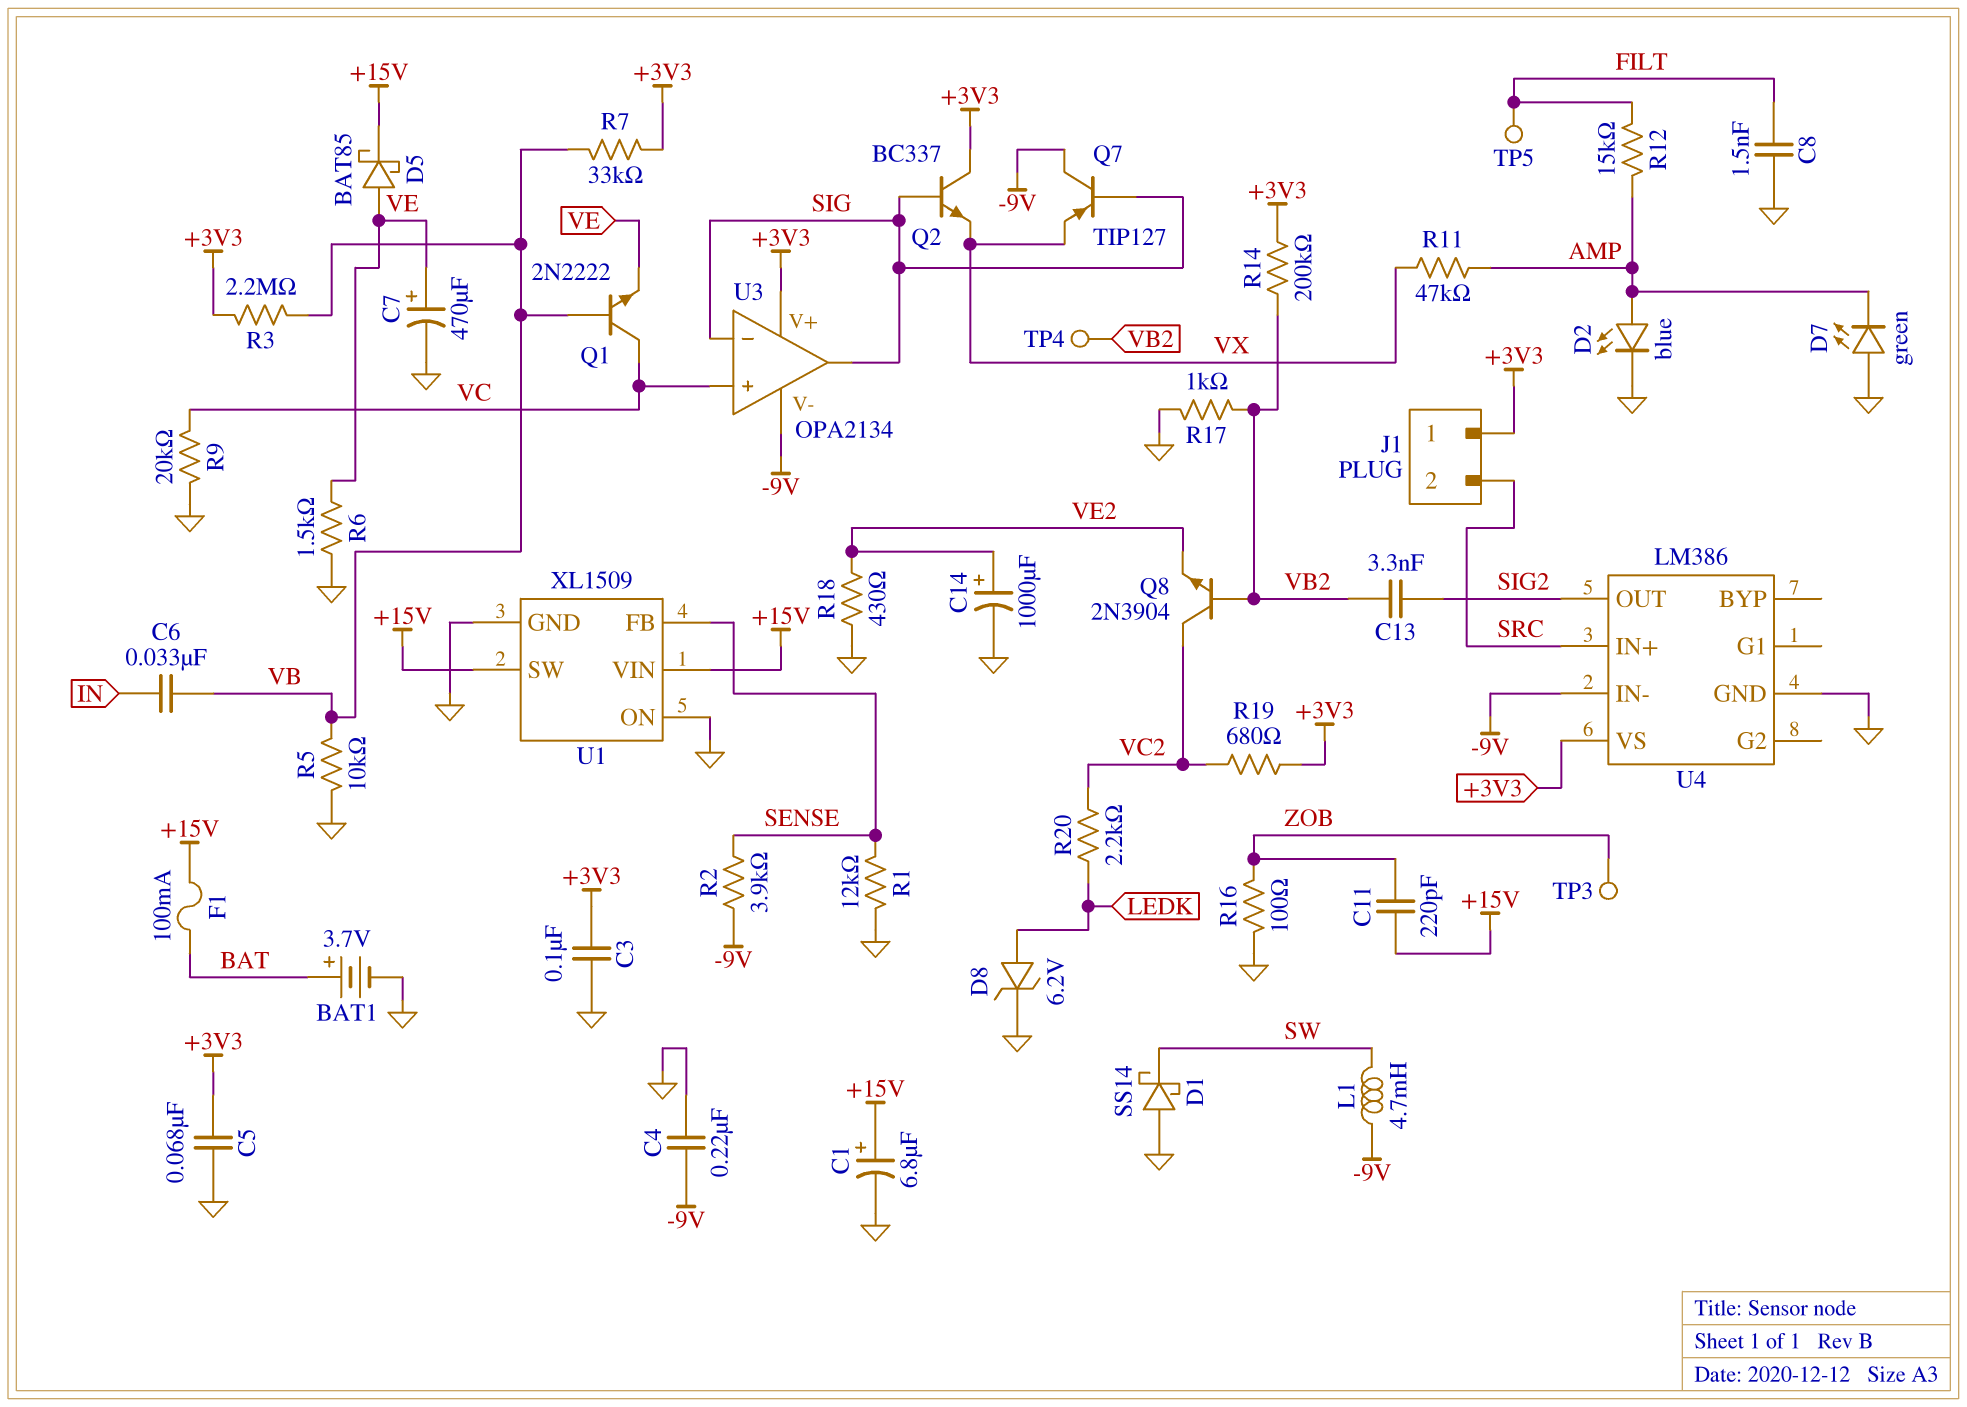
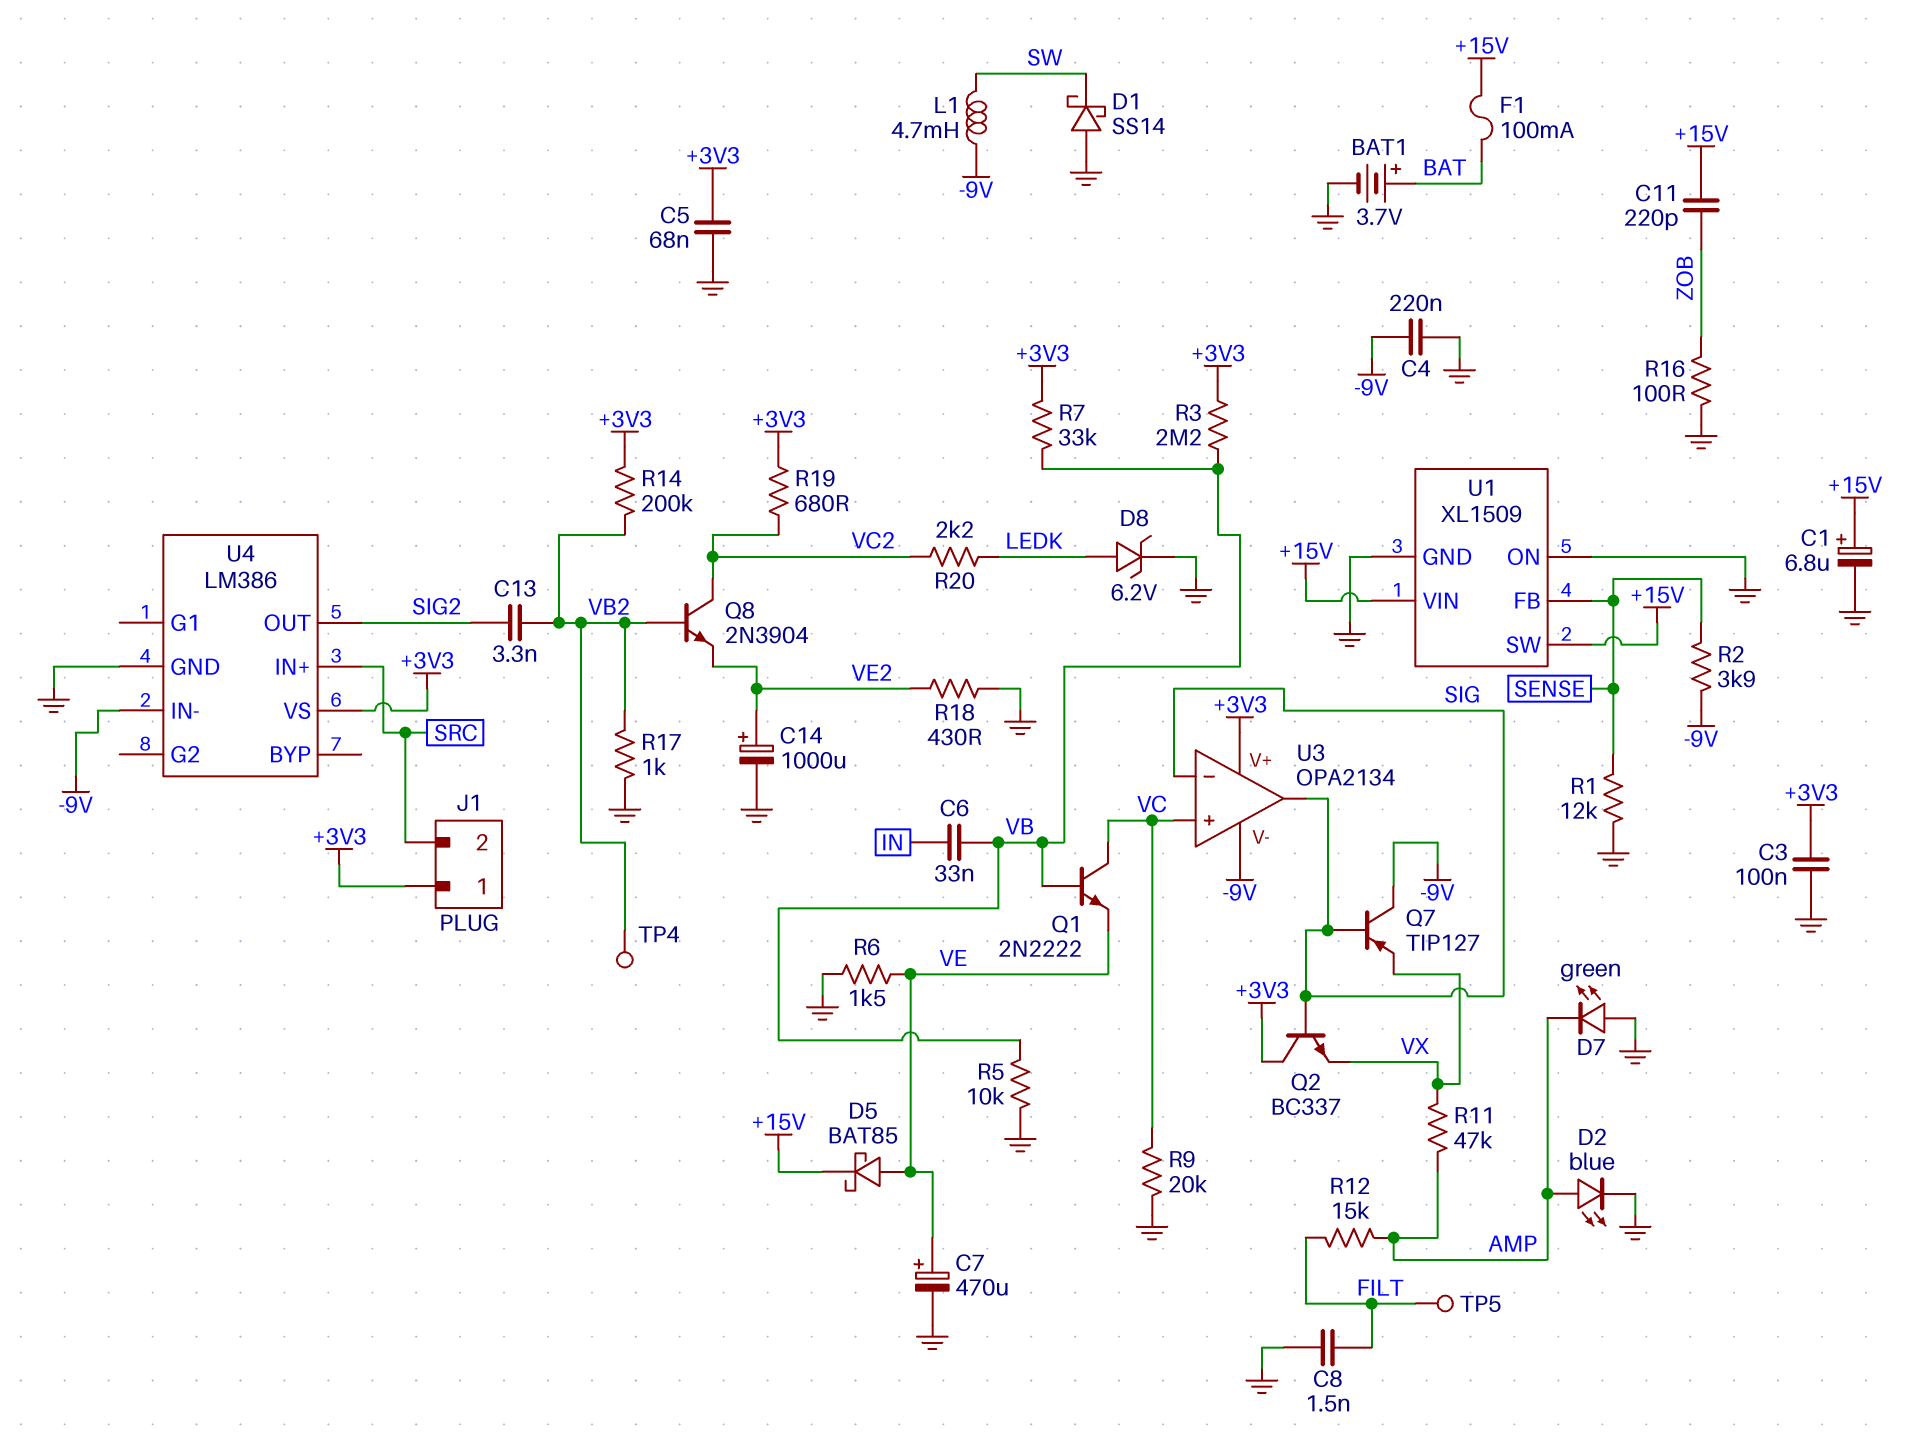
TP3: test point (ZOB) -> none

